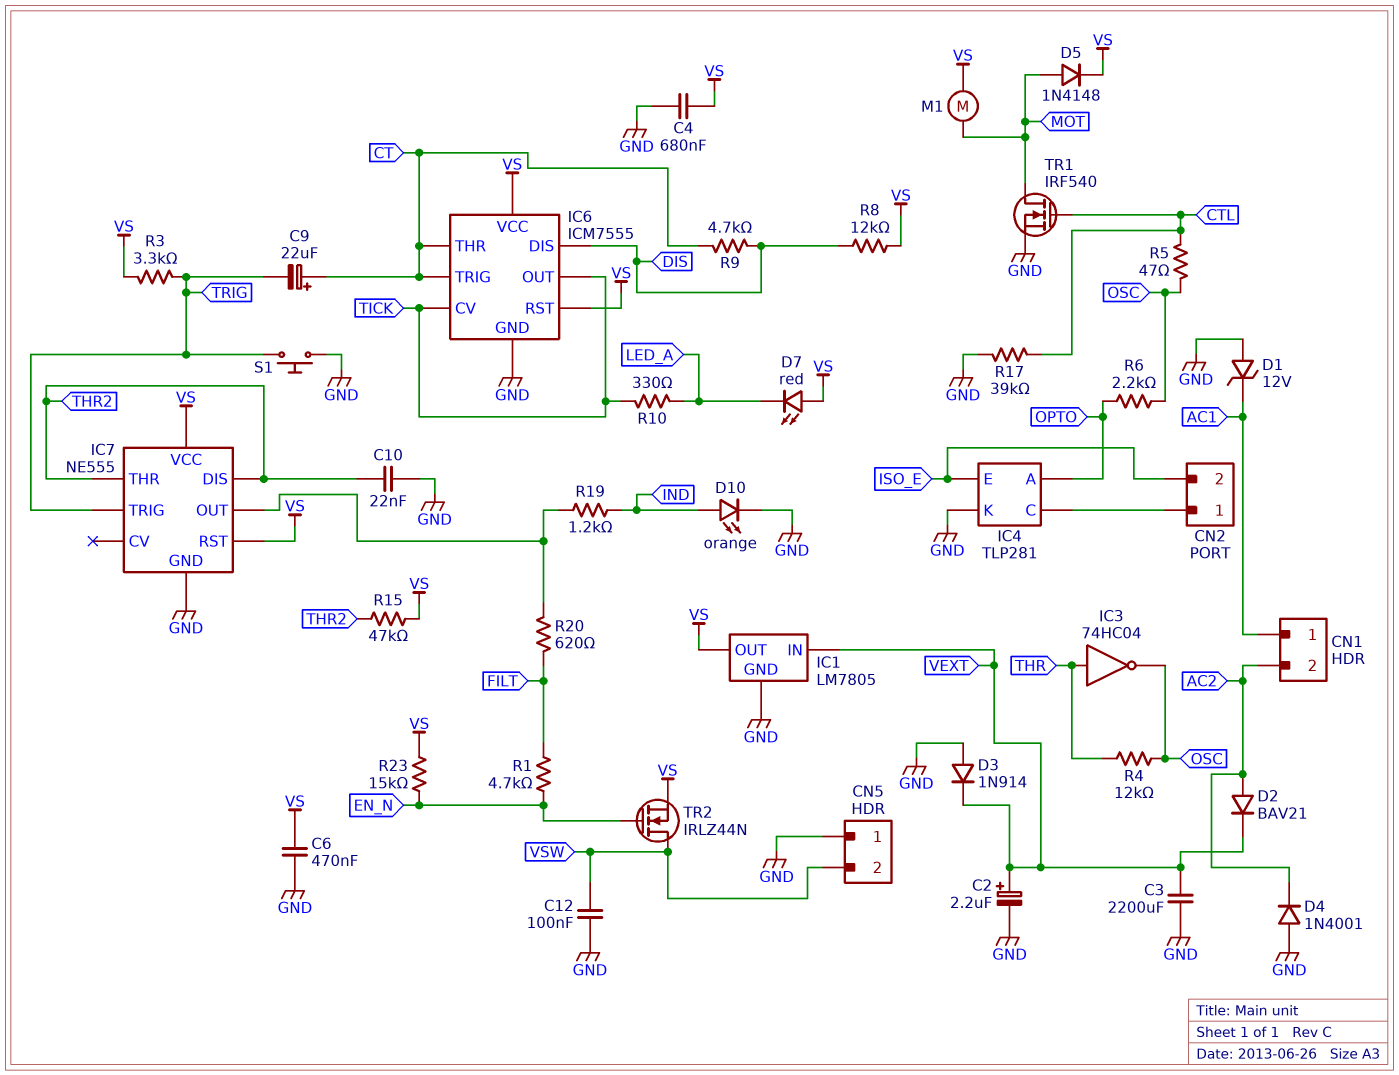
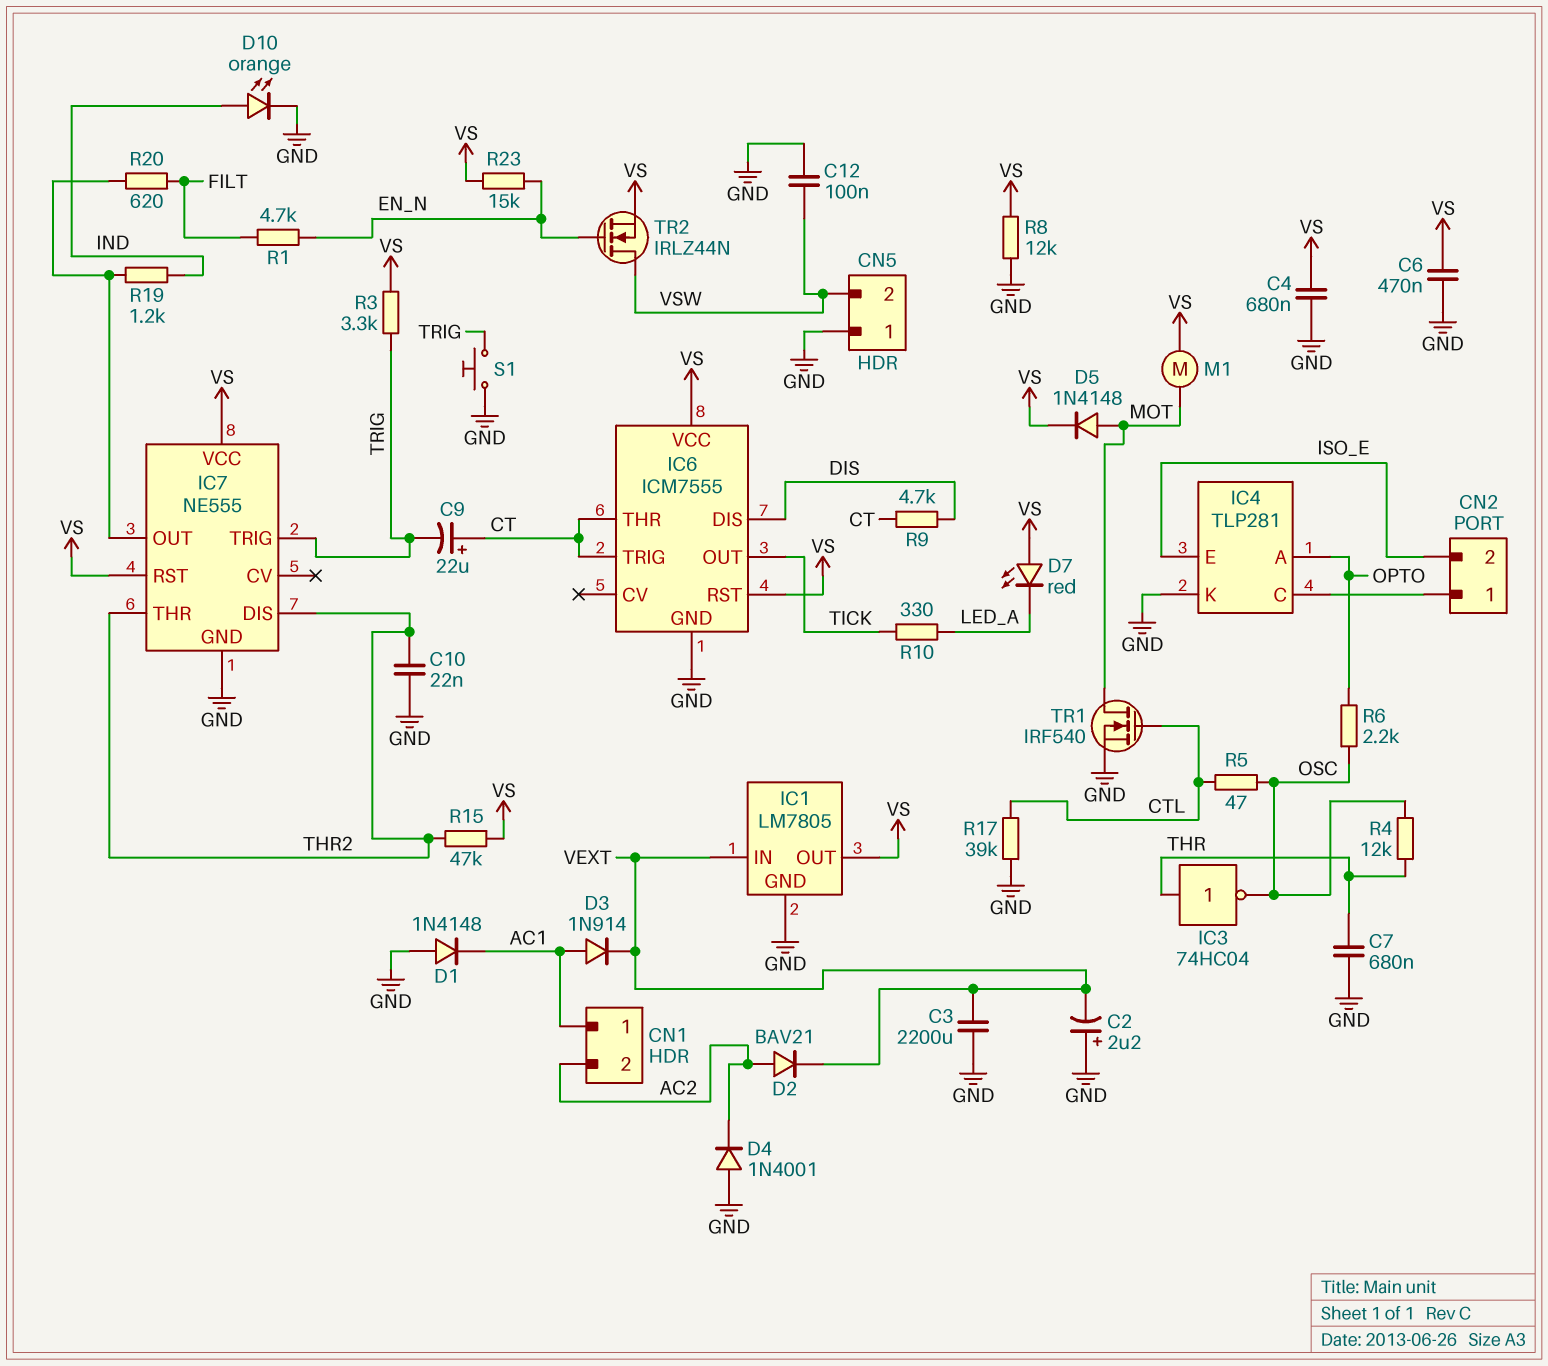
C2: 2.2uF (plus VEXT, minus GND) -> 2.2uF (plus GND, minus VEXT)
C7: none -> 680nF (GND, THR)
D1: zener 12V (A GND, K AC1) -> diode 1N4148 (A GND, K AC1)
D3: diode 1N914 (A GND, K VEXT) -> diode 1N914 (A AC1, K VEXT)
IC6 pin CV: TICK -> none
R8: 12k (DIS, VS) -> 12k (GND, VS)

